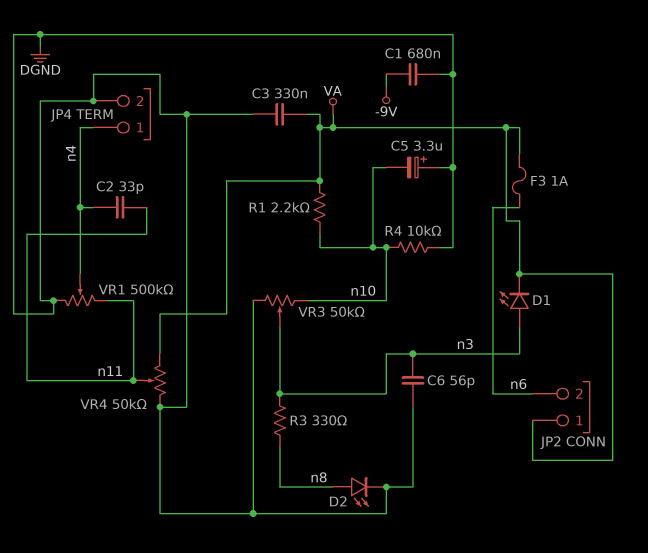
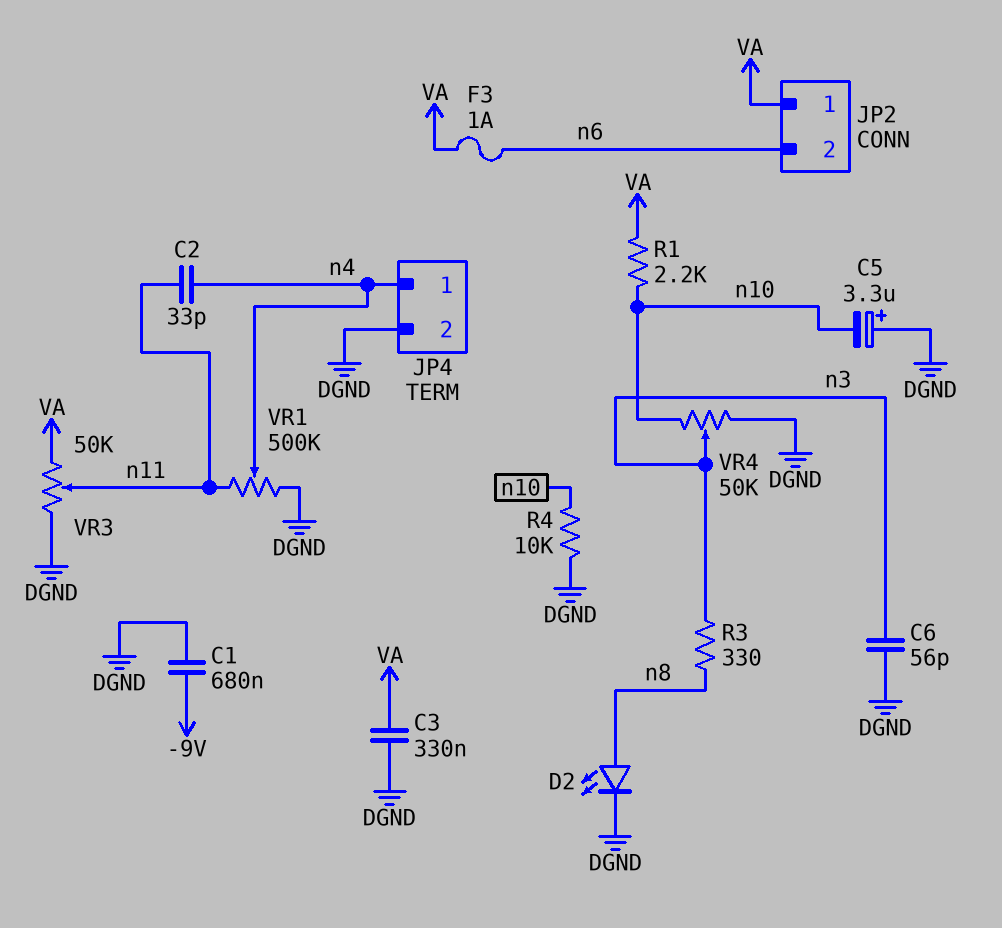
D1: LED (A n3, K VA) -> none
VR3: 50k (DGND, n10, wiper n3) -> 50k (DGND, VA, wiper n11)
VR4: 50k (DGND, VA, wiper n11) -> 50k (DGND, n10, wiper n3)

